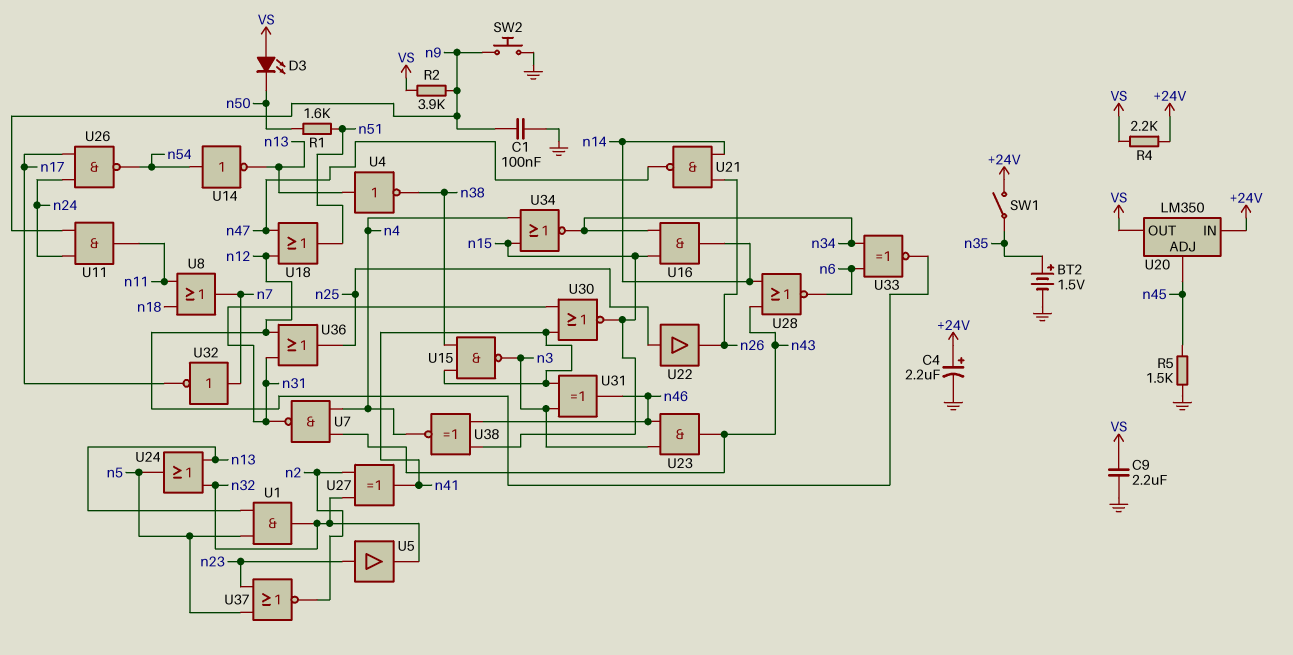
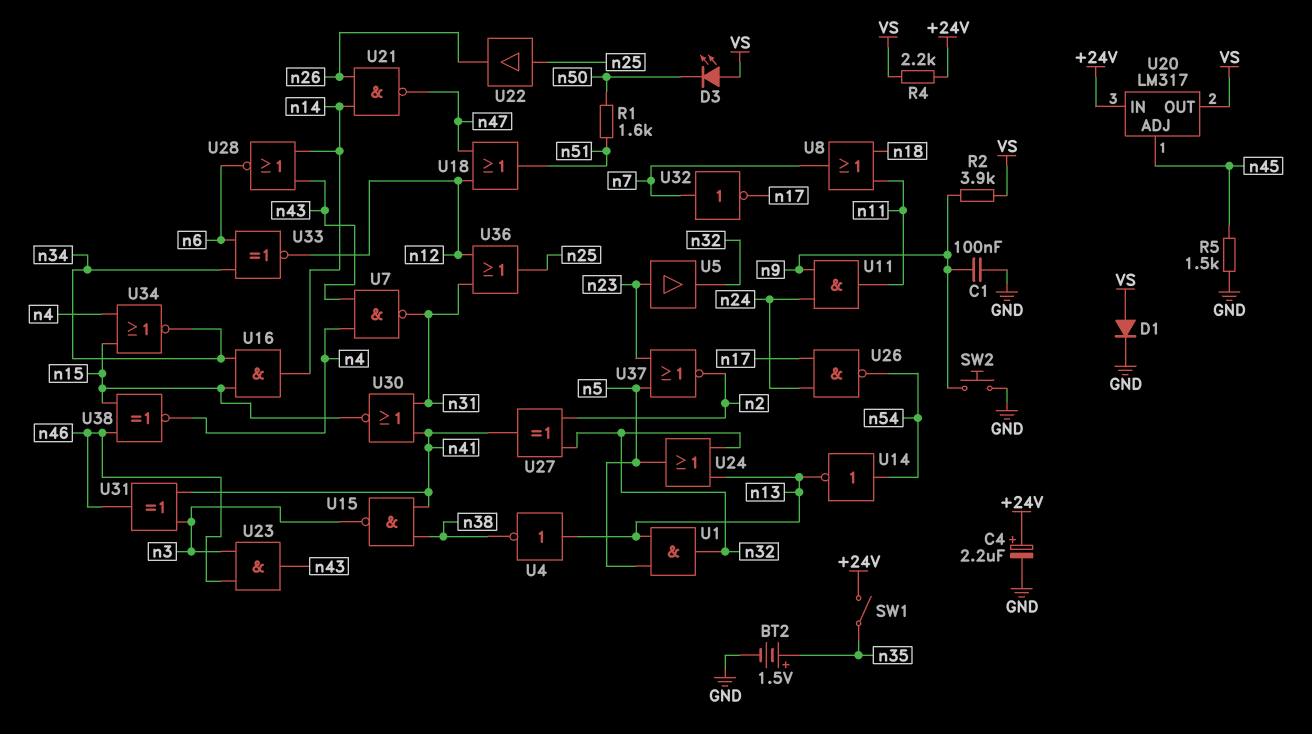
C9: 2.2uF (GND, VS) -> none
D1: none -> diode (A VS, K GND)
U20: LM350 -> LM317

